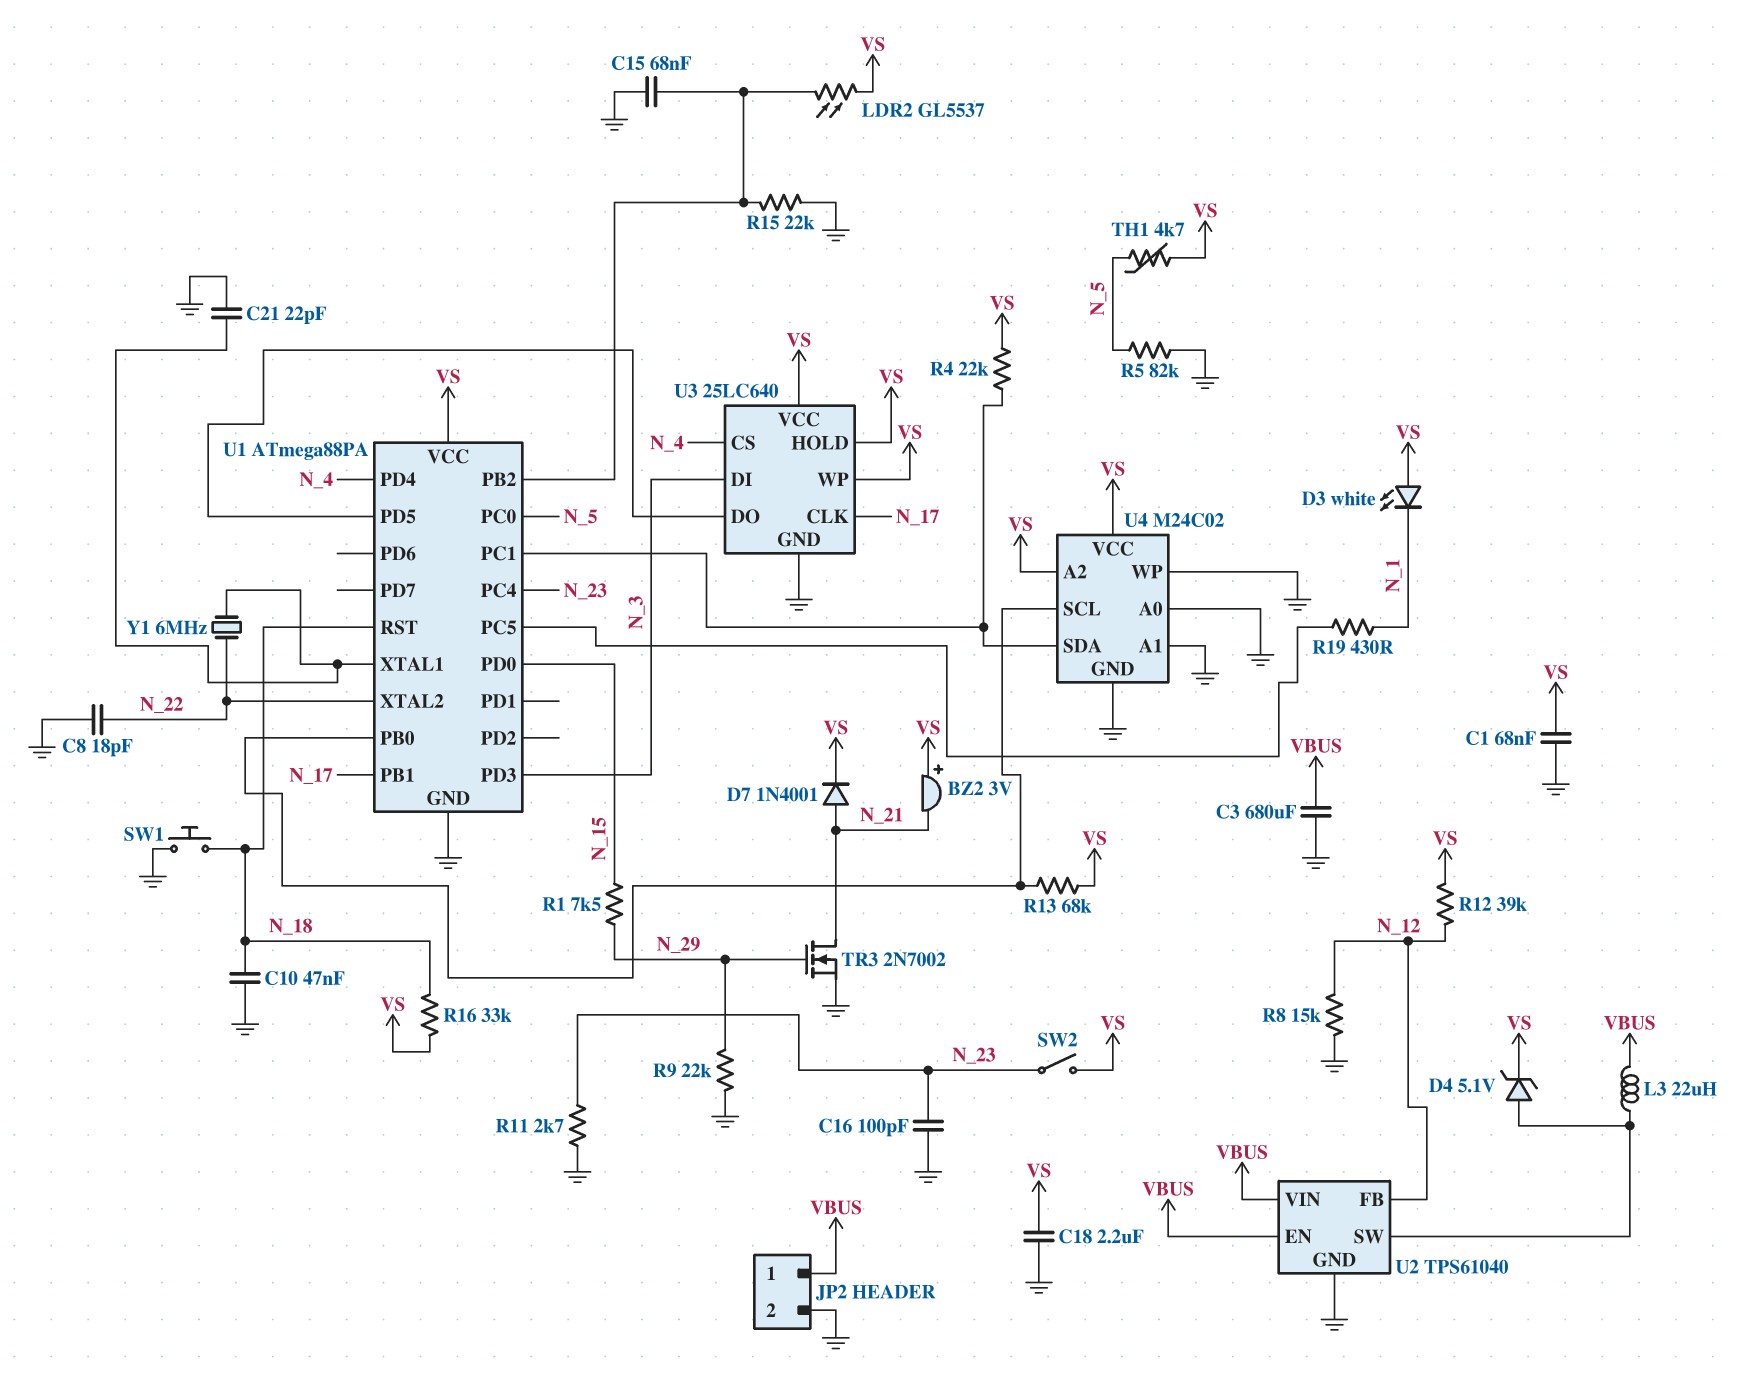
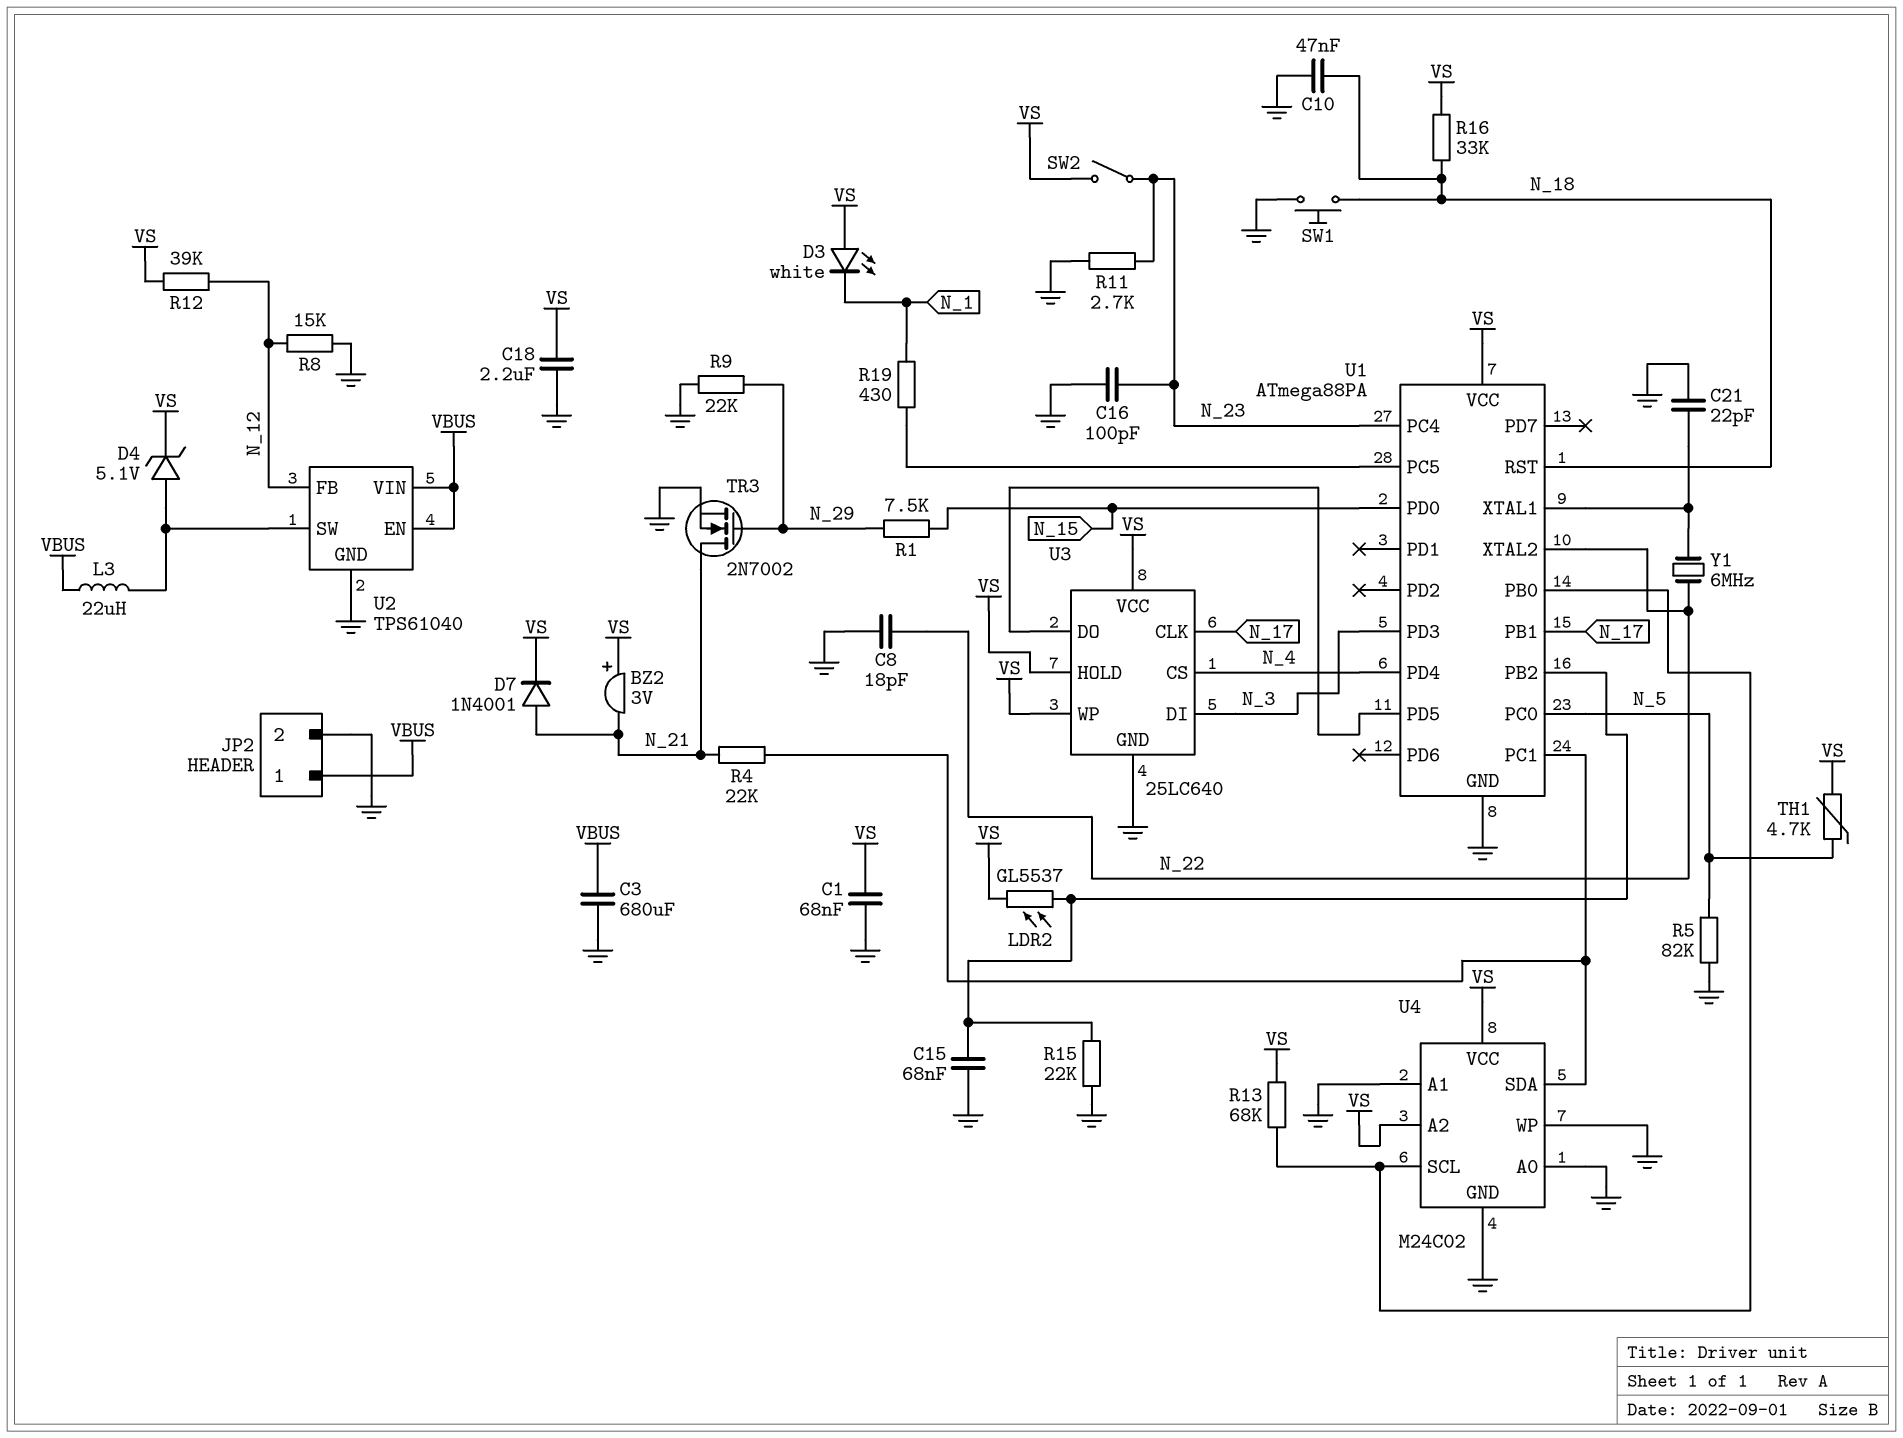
R4: 22k (U1/PC1, VS) -> 22k (N_21, U1/PC1)

